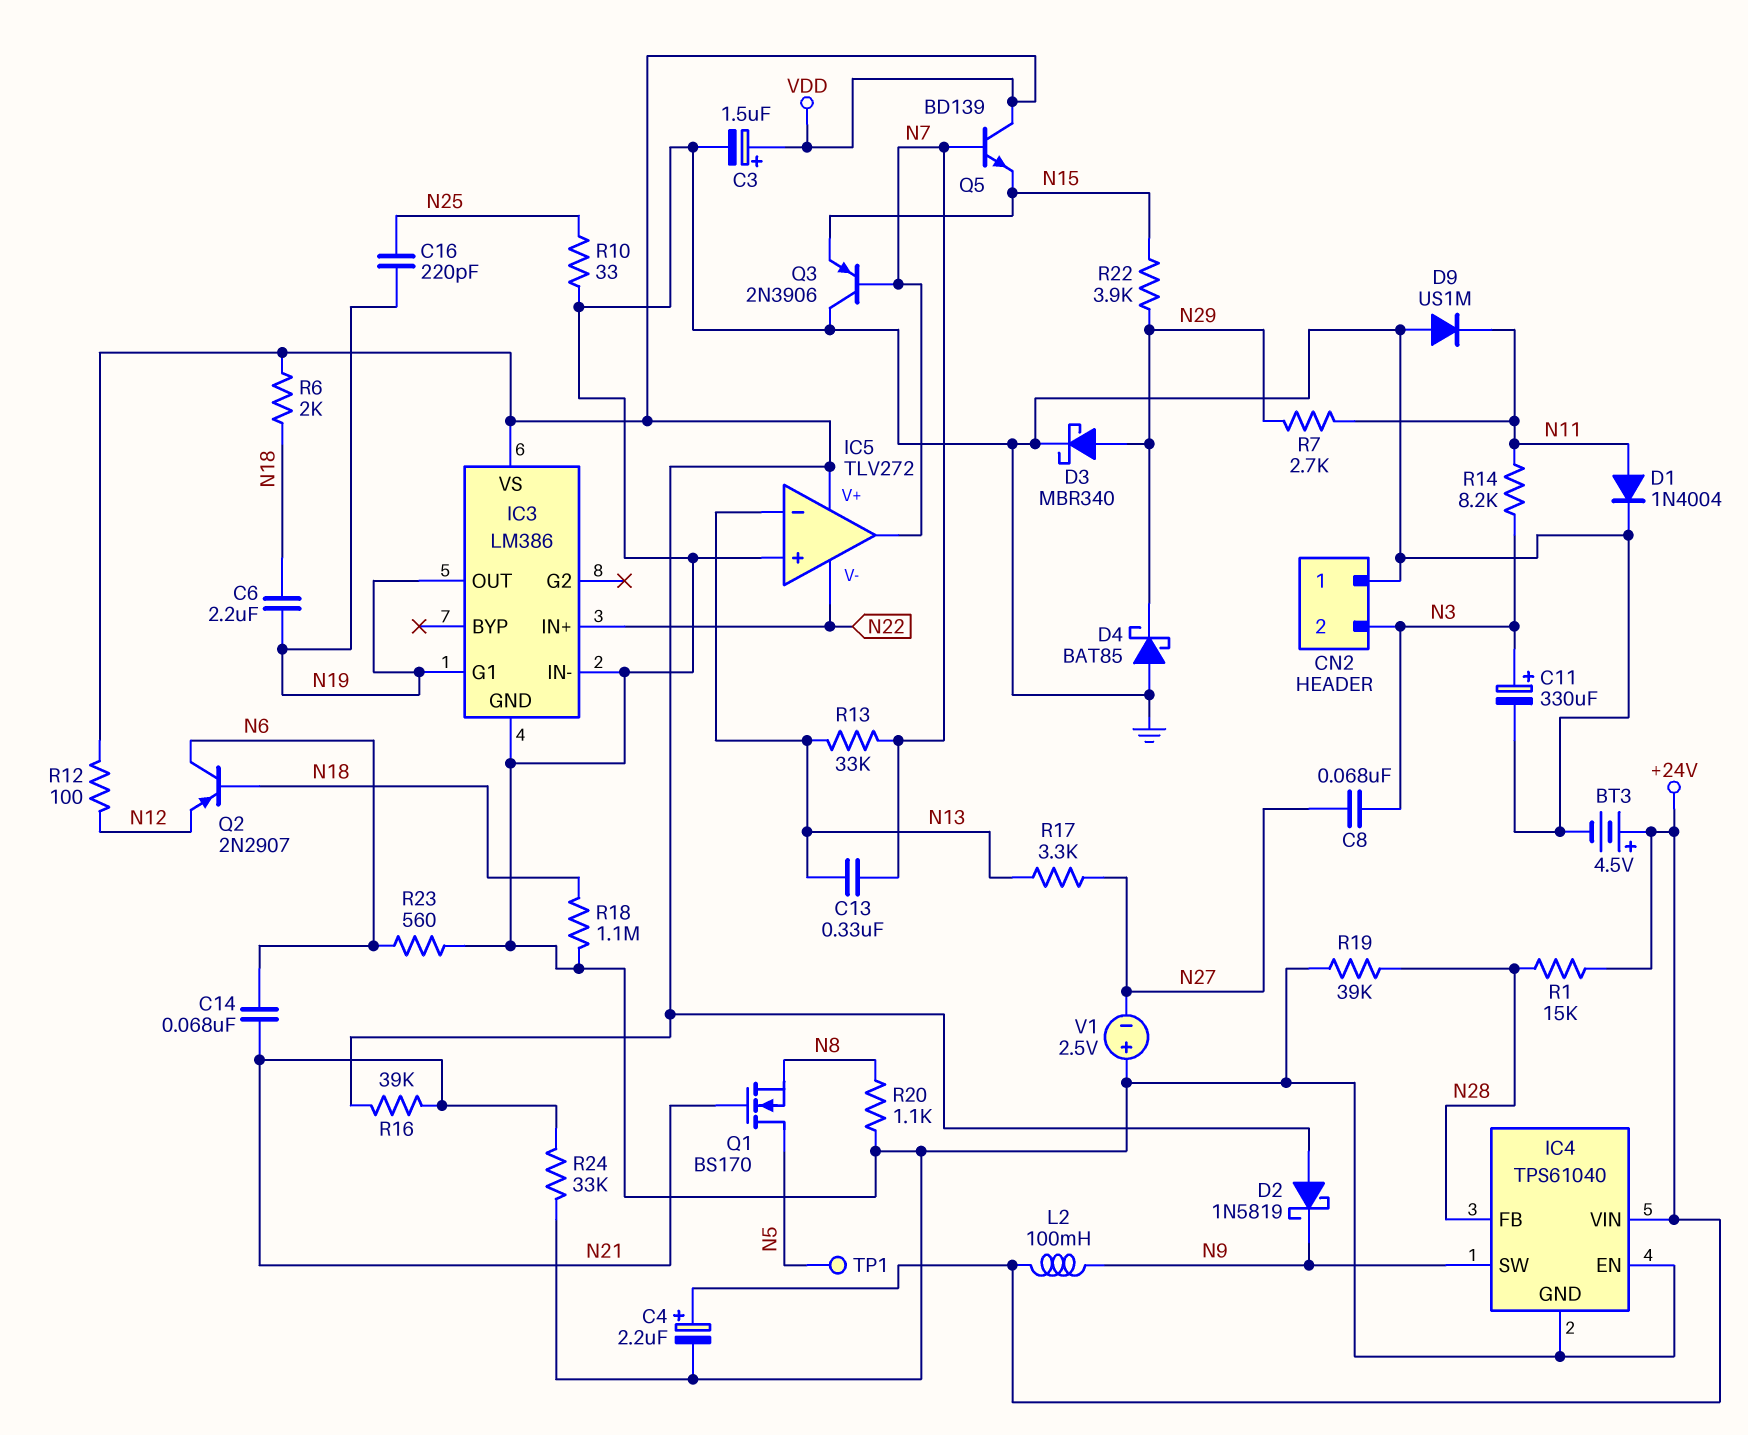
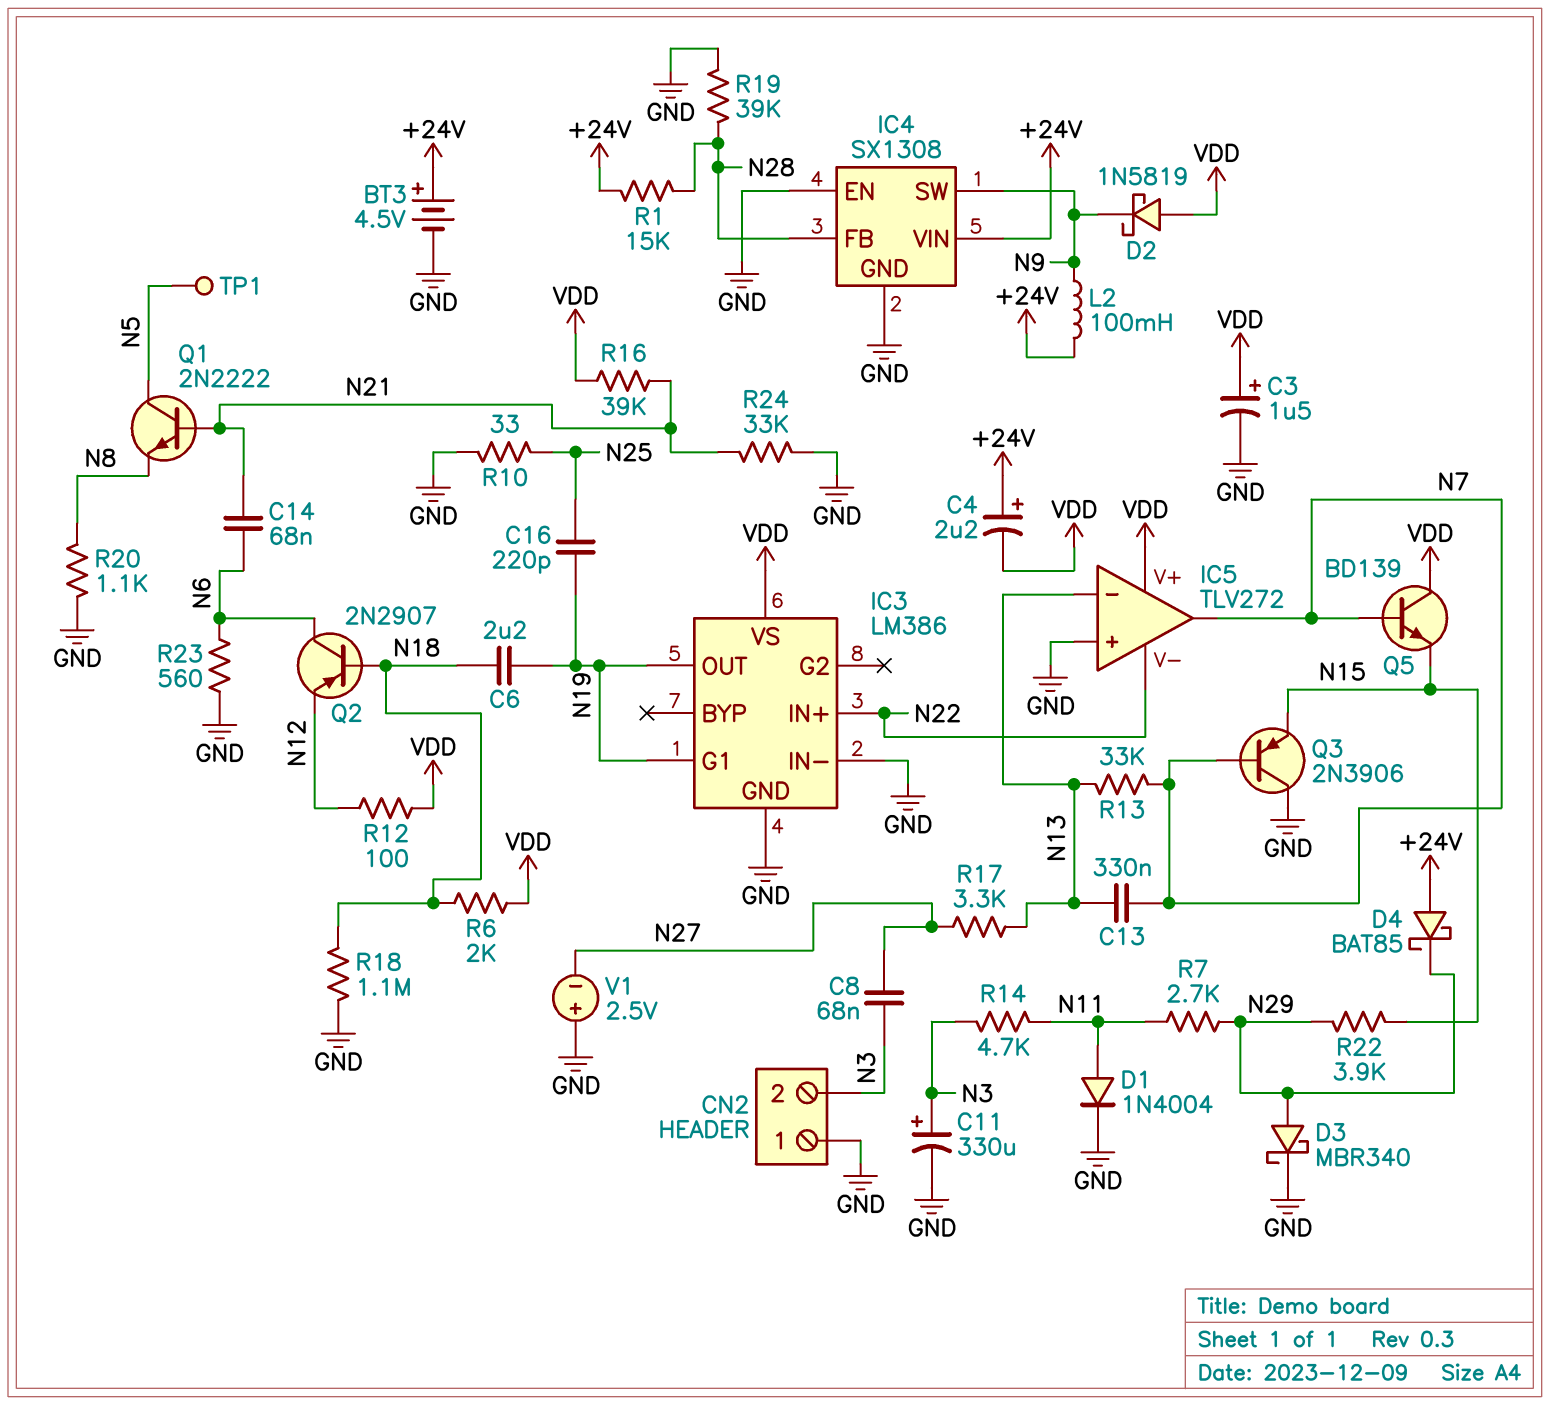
C4: 2.2uF (plus +24V, minus GND) -> 2.2uF (plus +24V, minus VDD)
D4: schottky BAT85 (A GND, K N29) -> schottky BAT85 (A +24V, K N29)
D9: diode US1M (A GND, K N11) -> none
IC4: TPS61040 -> SX1308
Q1: NMOS BS170 (G N21, D N5, S N8) -> NPN 2N2222 (B N21, C N5, E N8)
R14: 8.2k (N3, N11) -> 4.7k (N3, N11)

